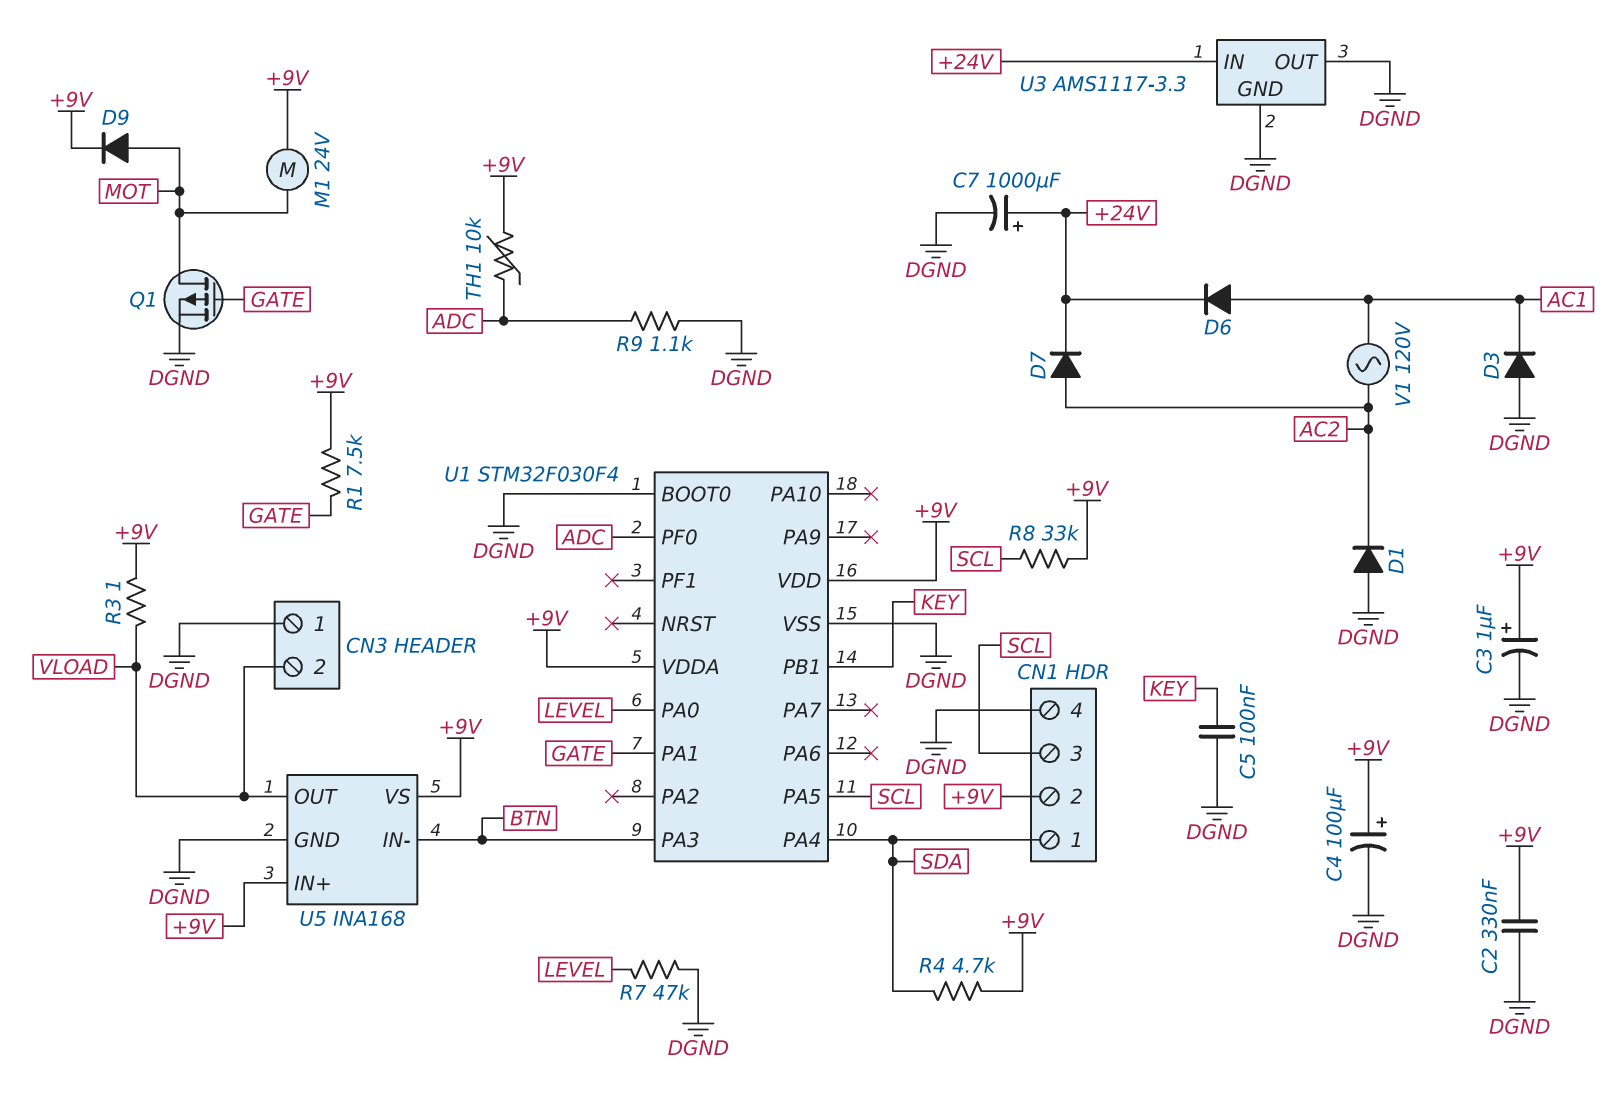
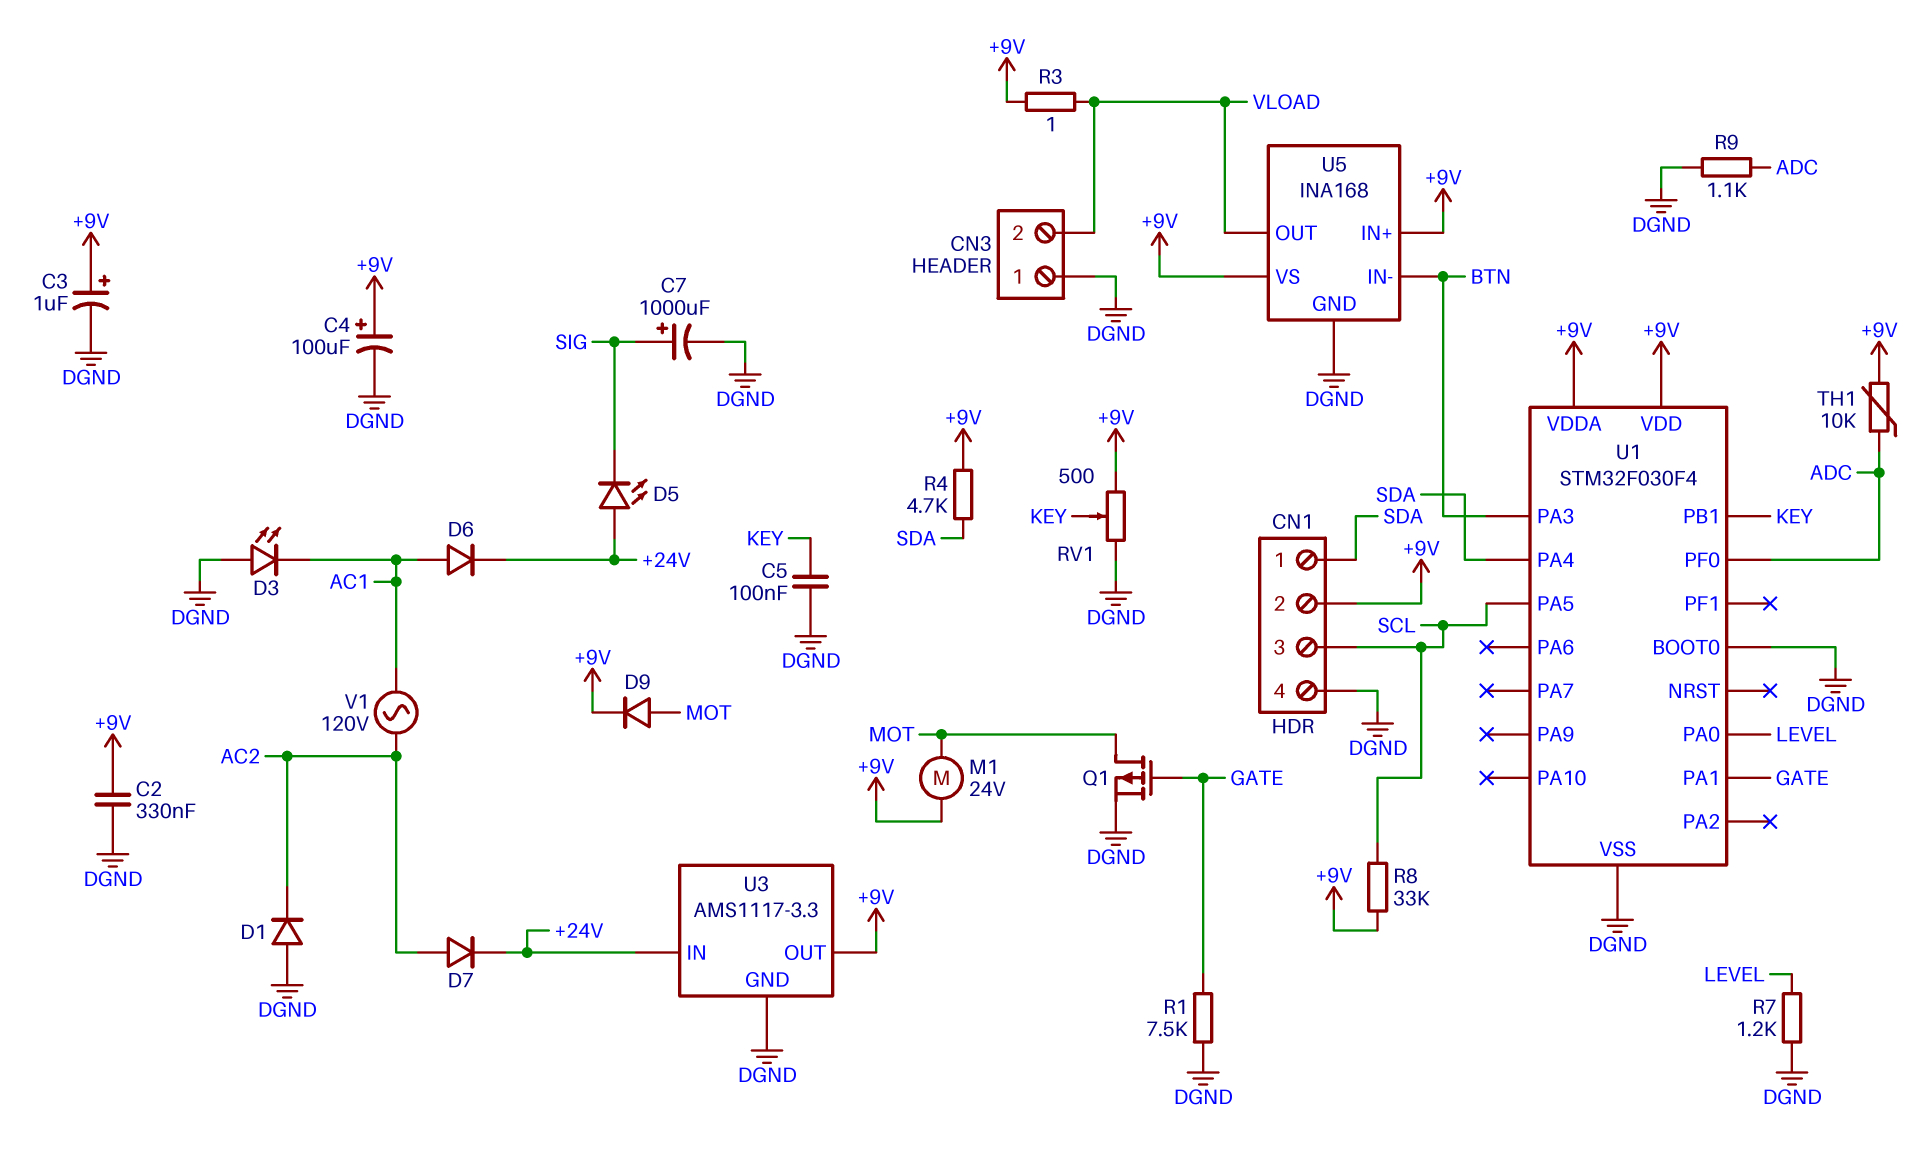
C7: 1000uF (plus +24V, minus DGND) -> 1000uF (plus SIG, minus DGND)
D3: diode (A DGND, K AC1) -> LED (A DGND, K AC1)
D5: none -> LED (A +24V, K SIG)
R1: 7.5k (+9V, GATE) -> 7.5k (DGND, GATE)
R7: 47k (DGND, LEVEL) -> 1.2k (DGND, LEVEL)
RV1: none -> 500 (+9V, DGND, wiper KEY)
U3 pin OUT: DGND -> +9V

